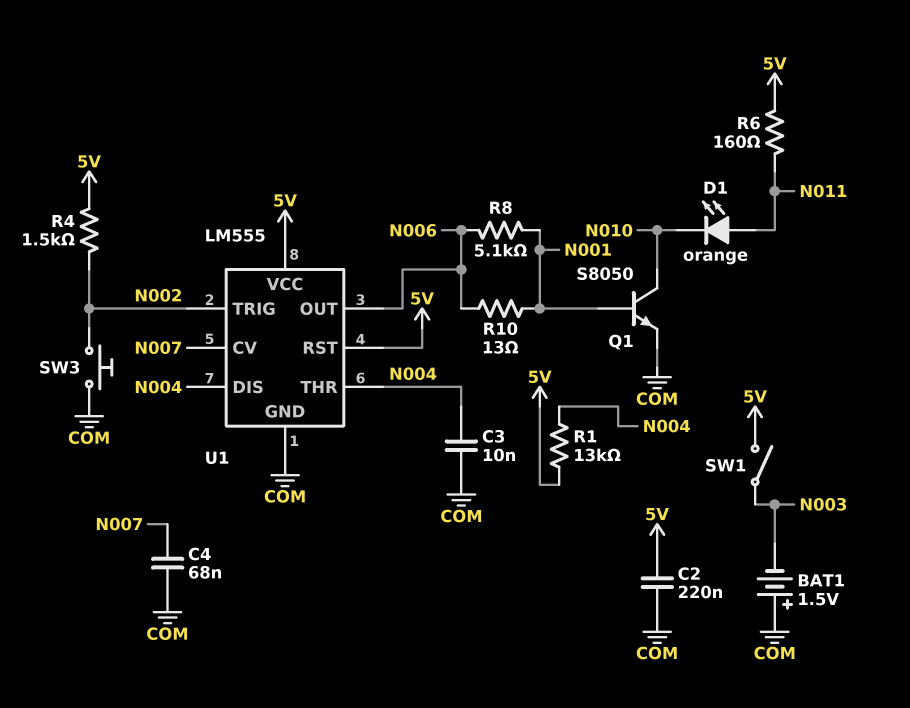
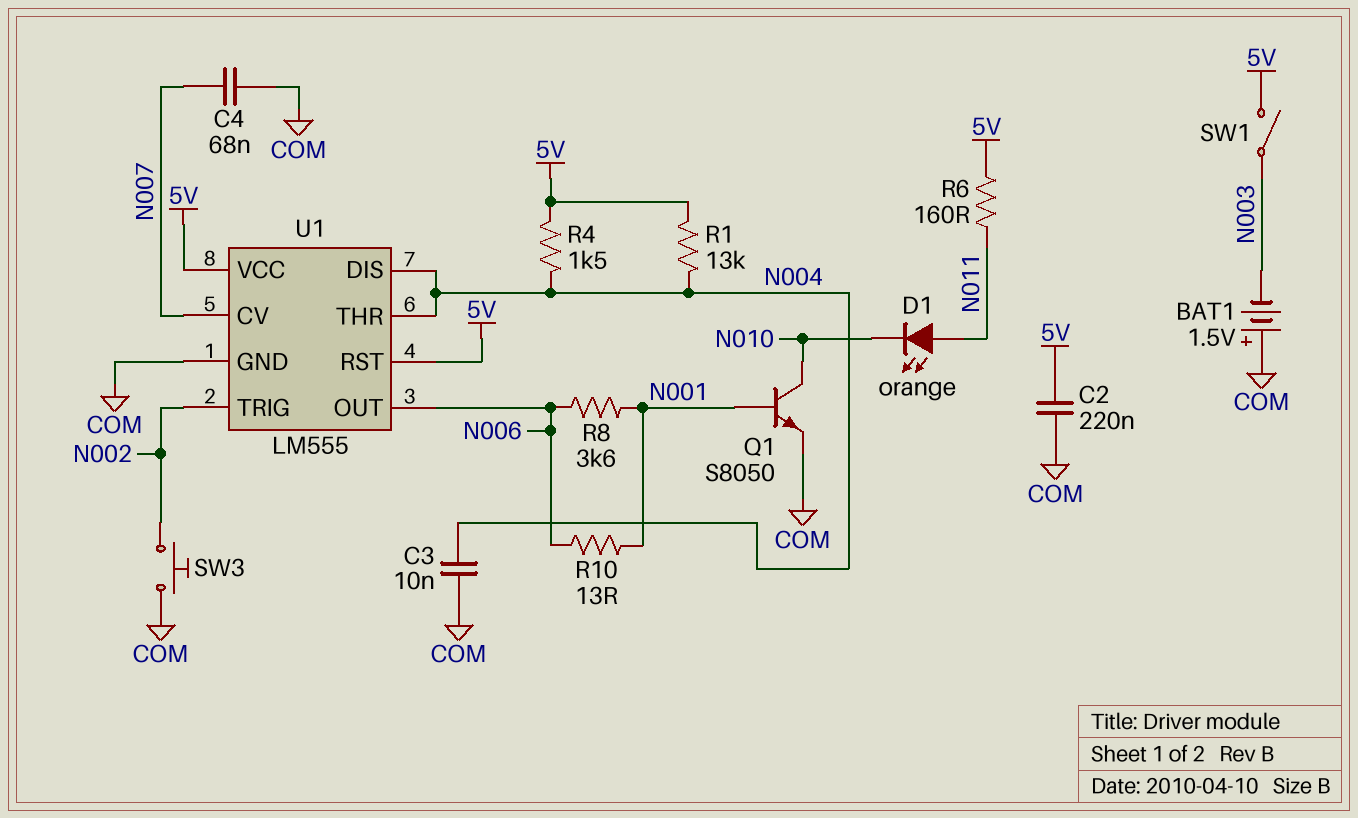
R4: 1.5k (5V, N002) -> 1.5k (5V, N004)
R8: 5.1k (N001, N006) -> 3.6k (N001, N006)

